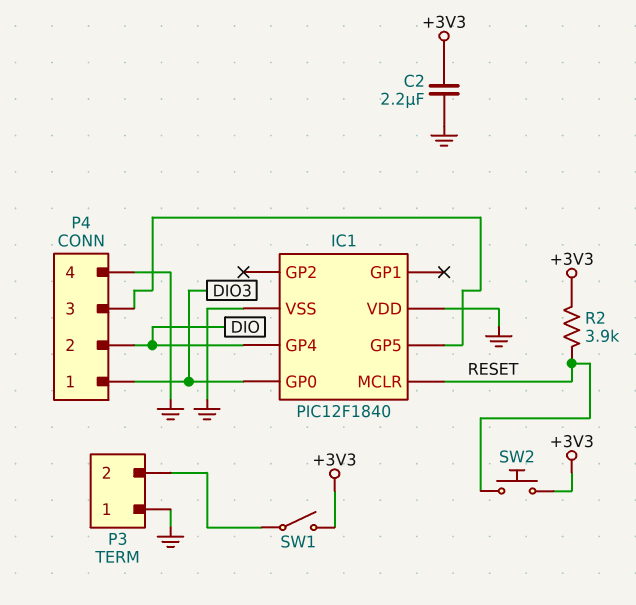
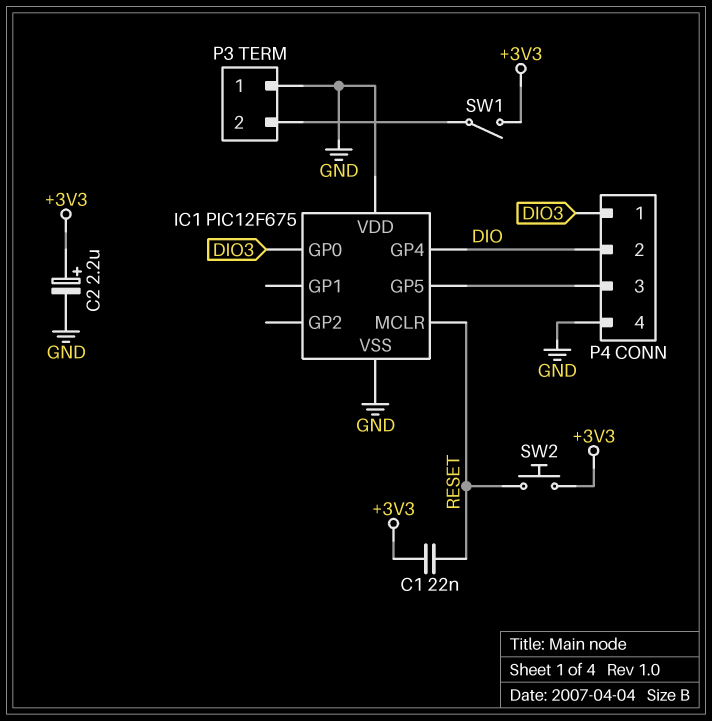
C1: none -> 22nF (+3V3, RESET)
C2: 2.2uF (+3V3, GND) -> 2.2uF (plus +3V3, minus GND)
IC1: PIC12F1840 -> PIC12F675
R2: 3.9k (+3V3, RESET) -> none

